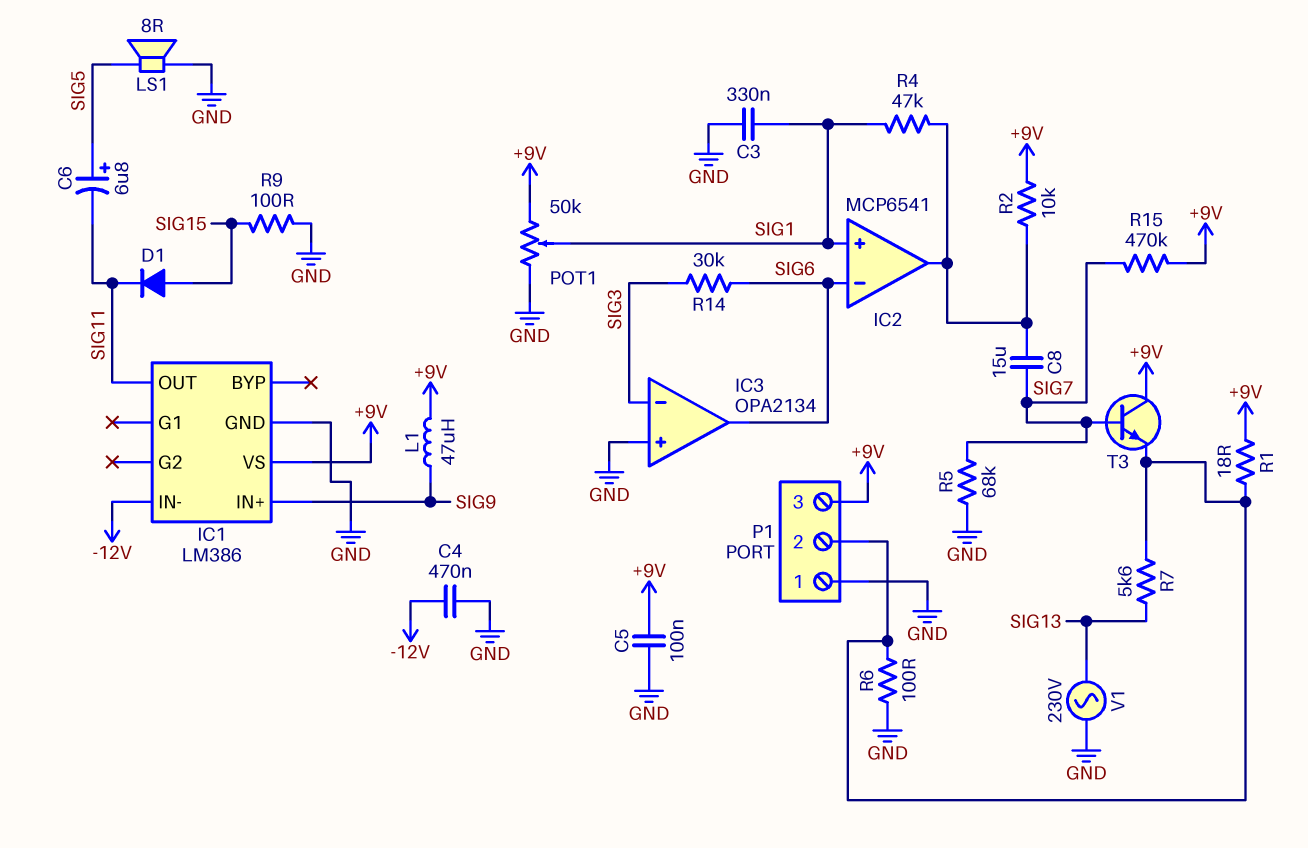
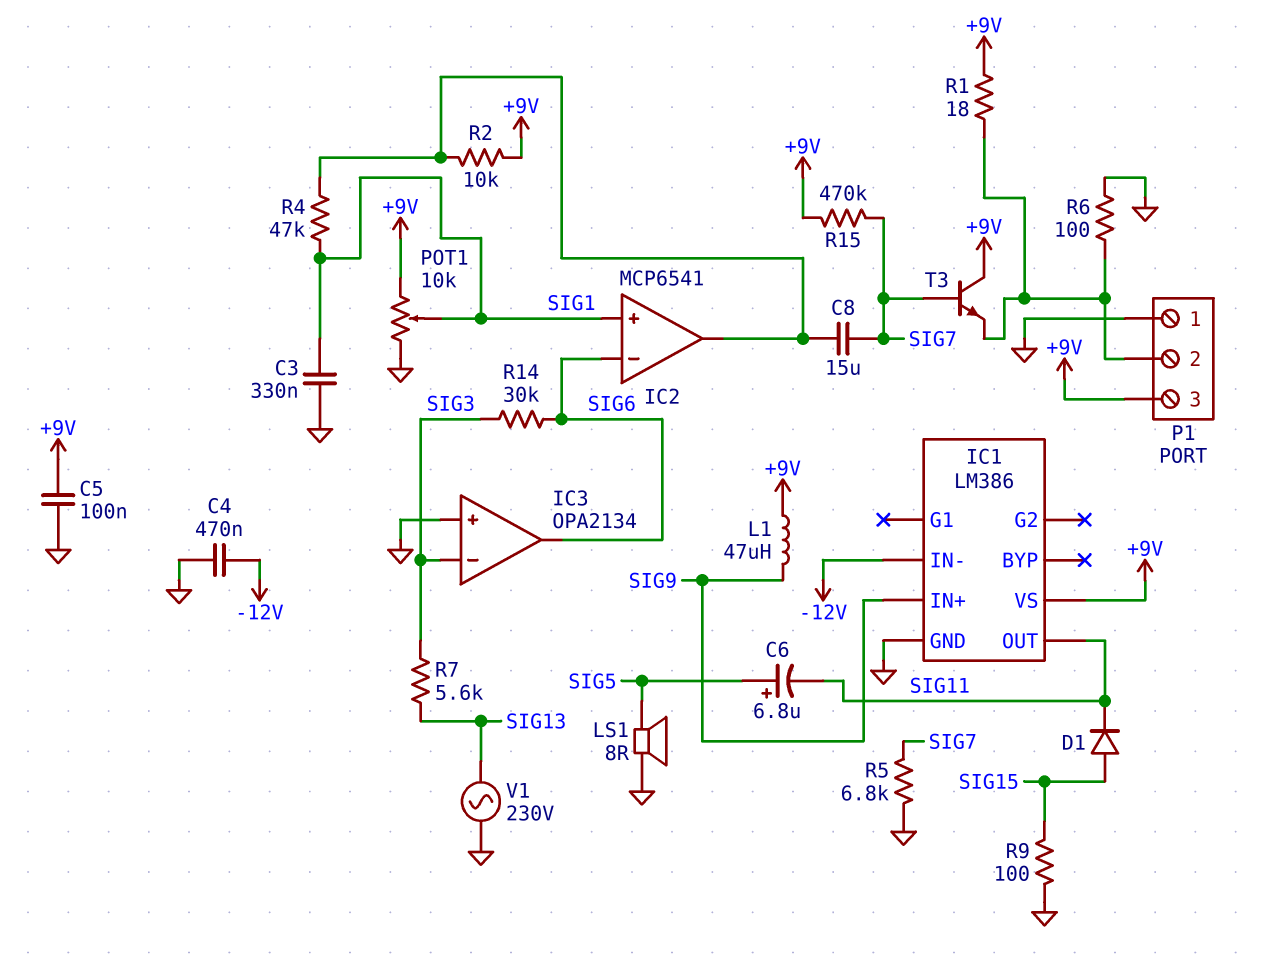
POT1: 50k (+9V, GND, wiper SIG1) -> 10k (+9V, GND, wiper SIG1)
R5: 68k (GND, SIG7) -> 6.8k (GND, SIG7)
R7: 5.6k (P1/2, SIG13) -> 5.6k (SIG3, SIG13)

